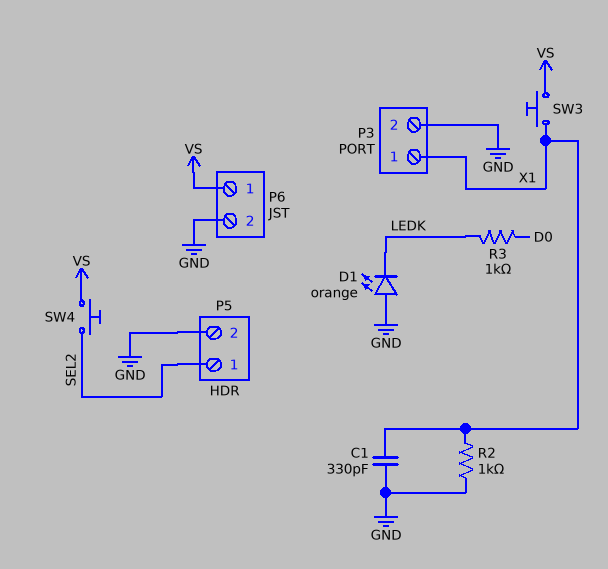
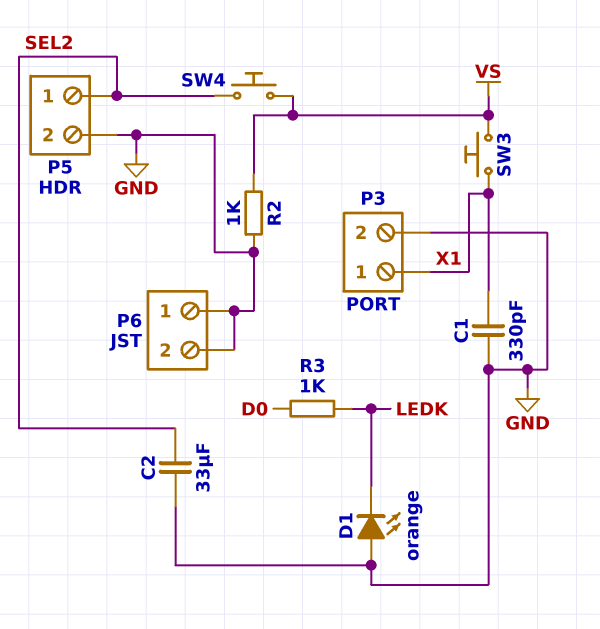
C2: none -> 33uF (GND, SEL2)
P6 pin 1: VS -> GND
R2: 1k (GND, X1) -> 1k (GND, VS)

